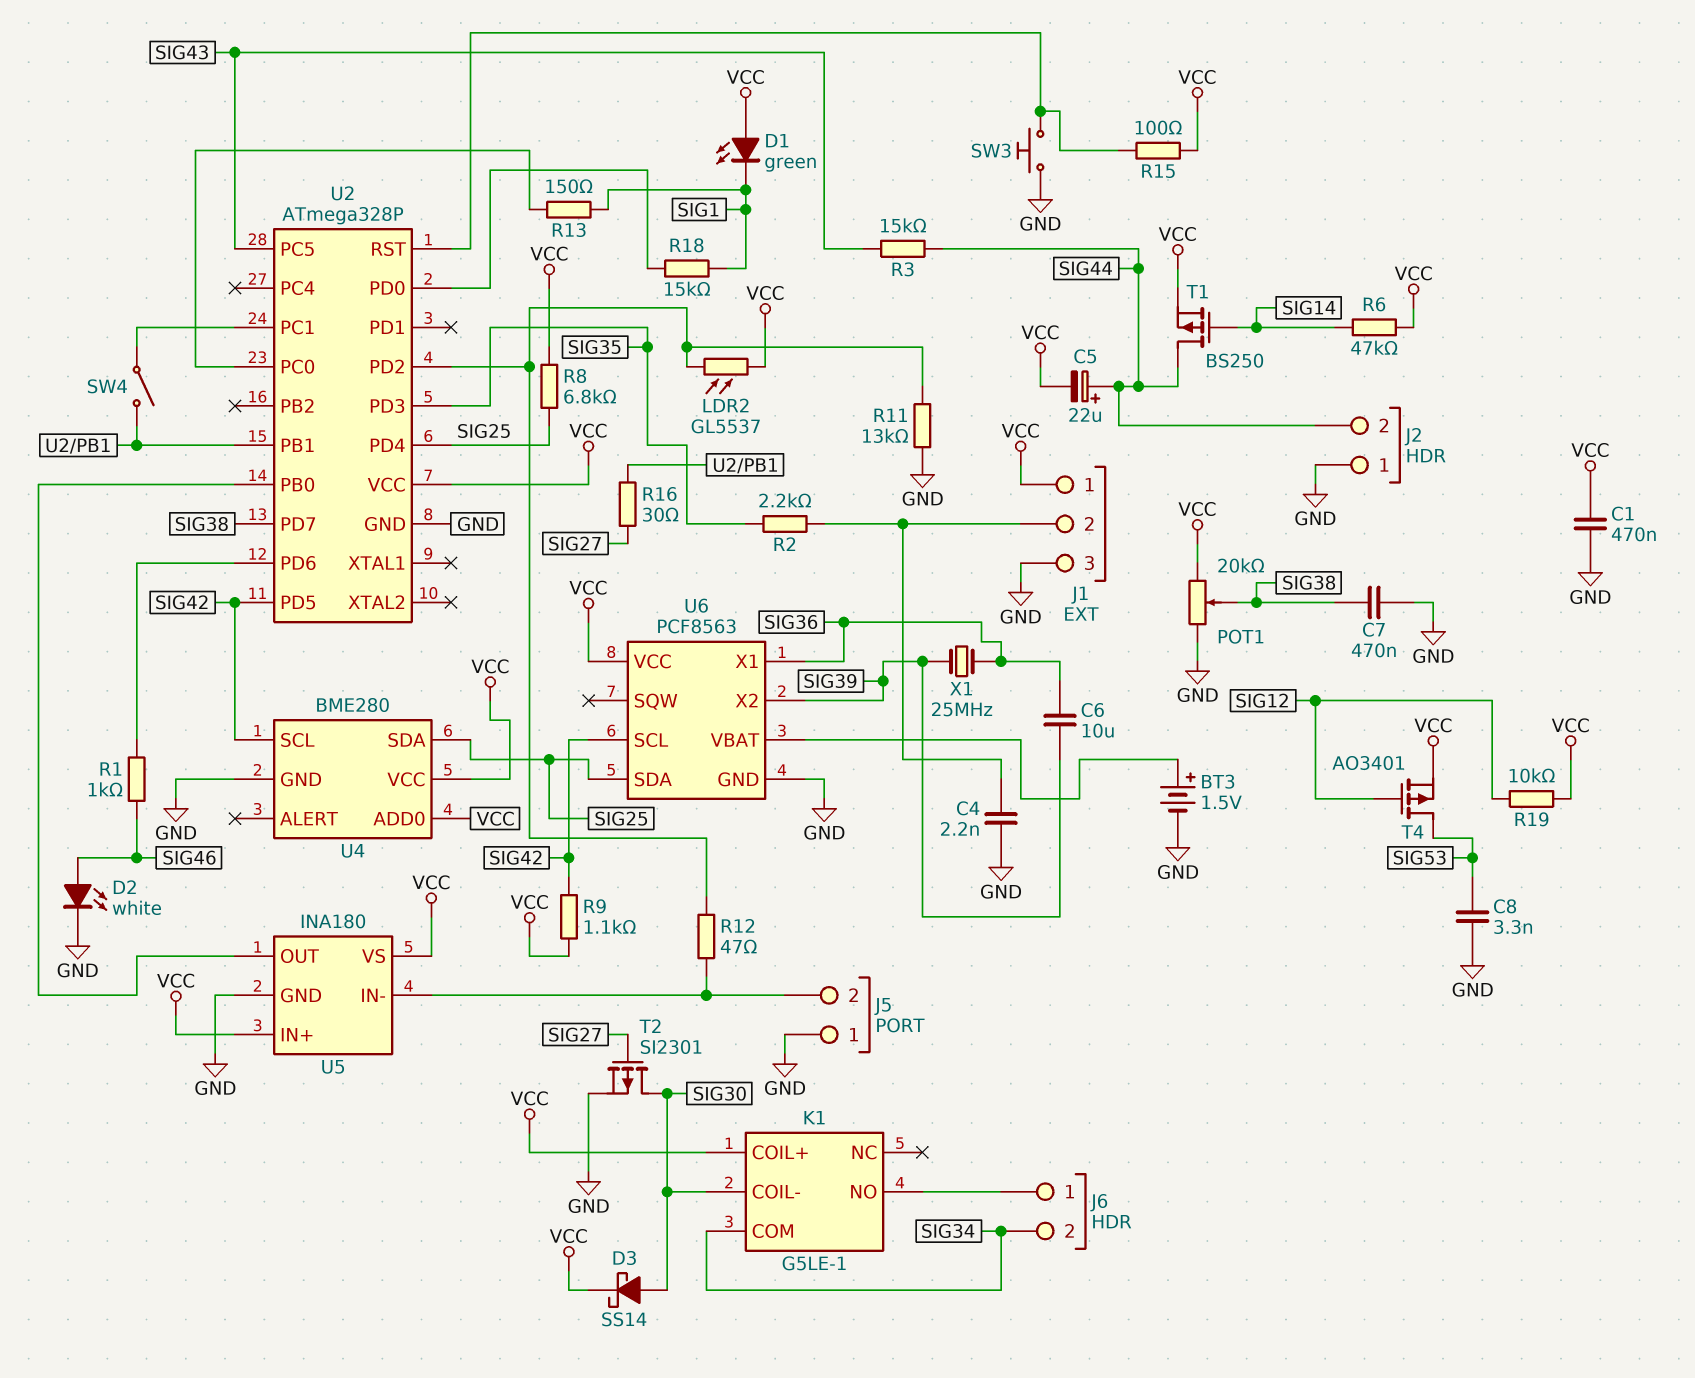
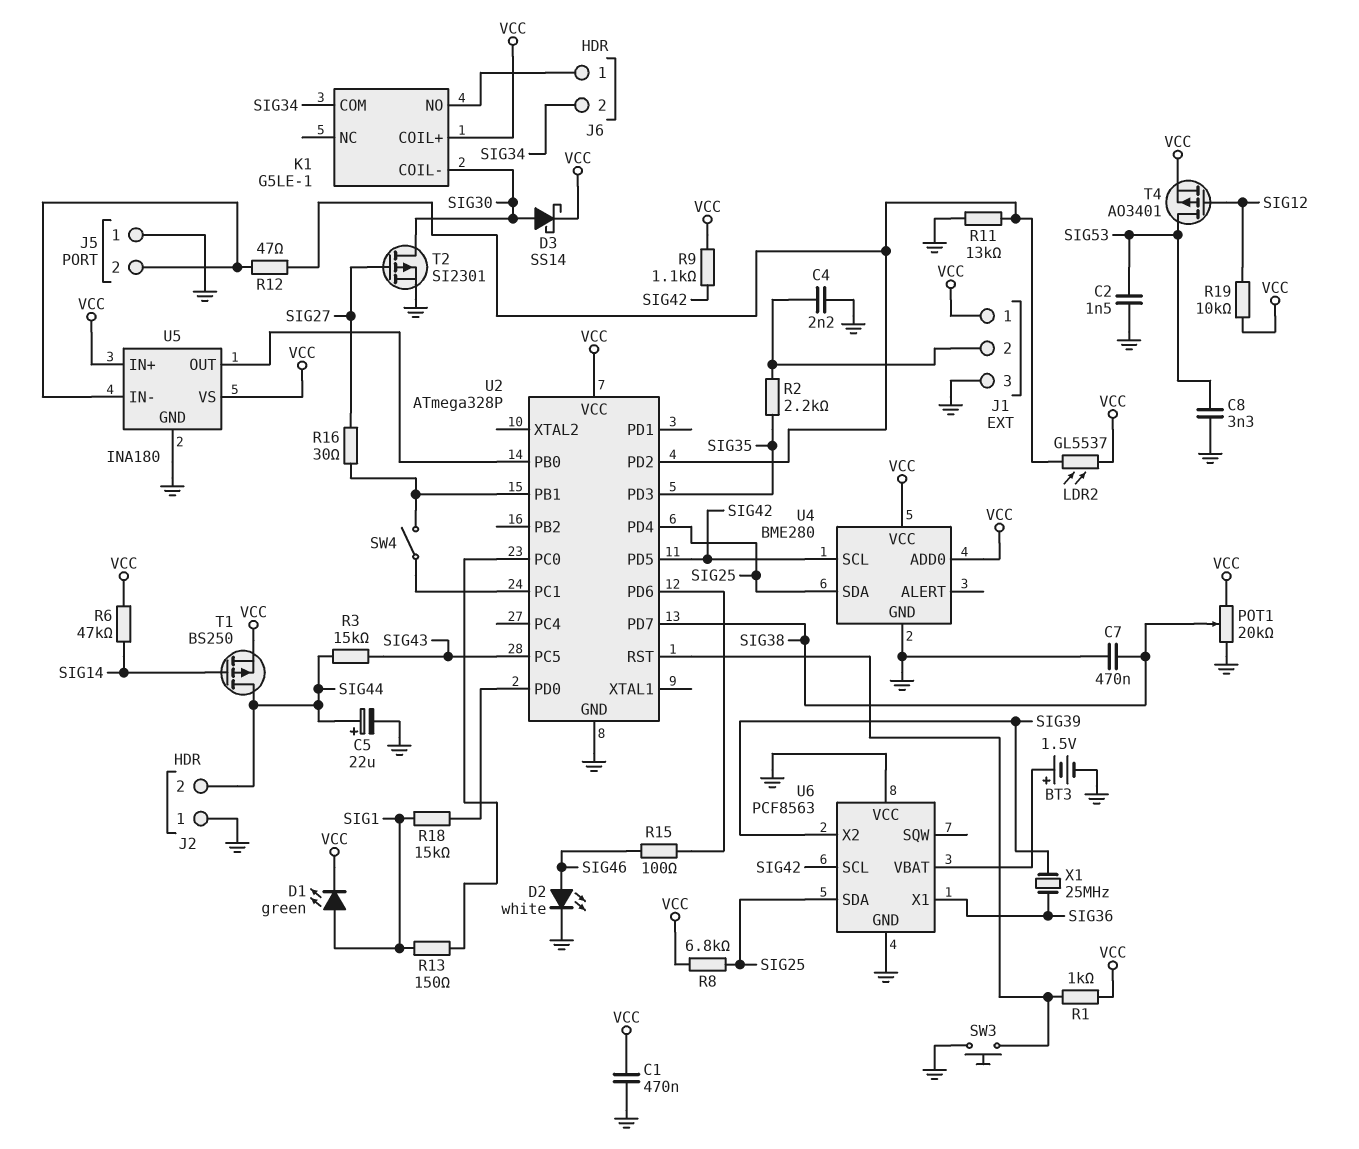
C2: none -> 1.5nF (GND, SIG53)
C5: 22uF (plus SIG44, minus VCC) -> 22uF (plus SIG44, minus GND)
C6: 10uF (SIG36, SIG39) -> none
D1: LED green (A VCC, K SIG1) -> LED green (A SIG1, K VCC)
R1: 1k (SIG46, U2/PD6) -> 1k (U2/RST, VCC)
R15: 100 (U2/RST, VCC) -> 100 (SIG46, U2/PD6)
U6 pin VCC: VCC -> GND

